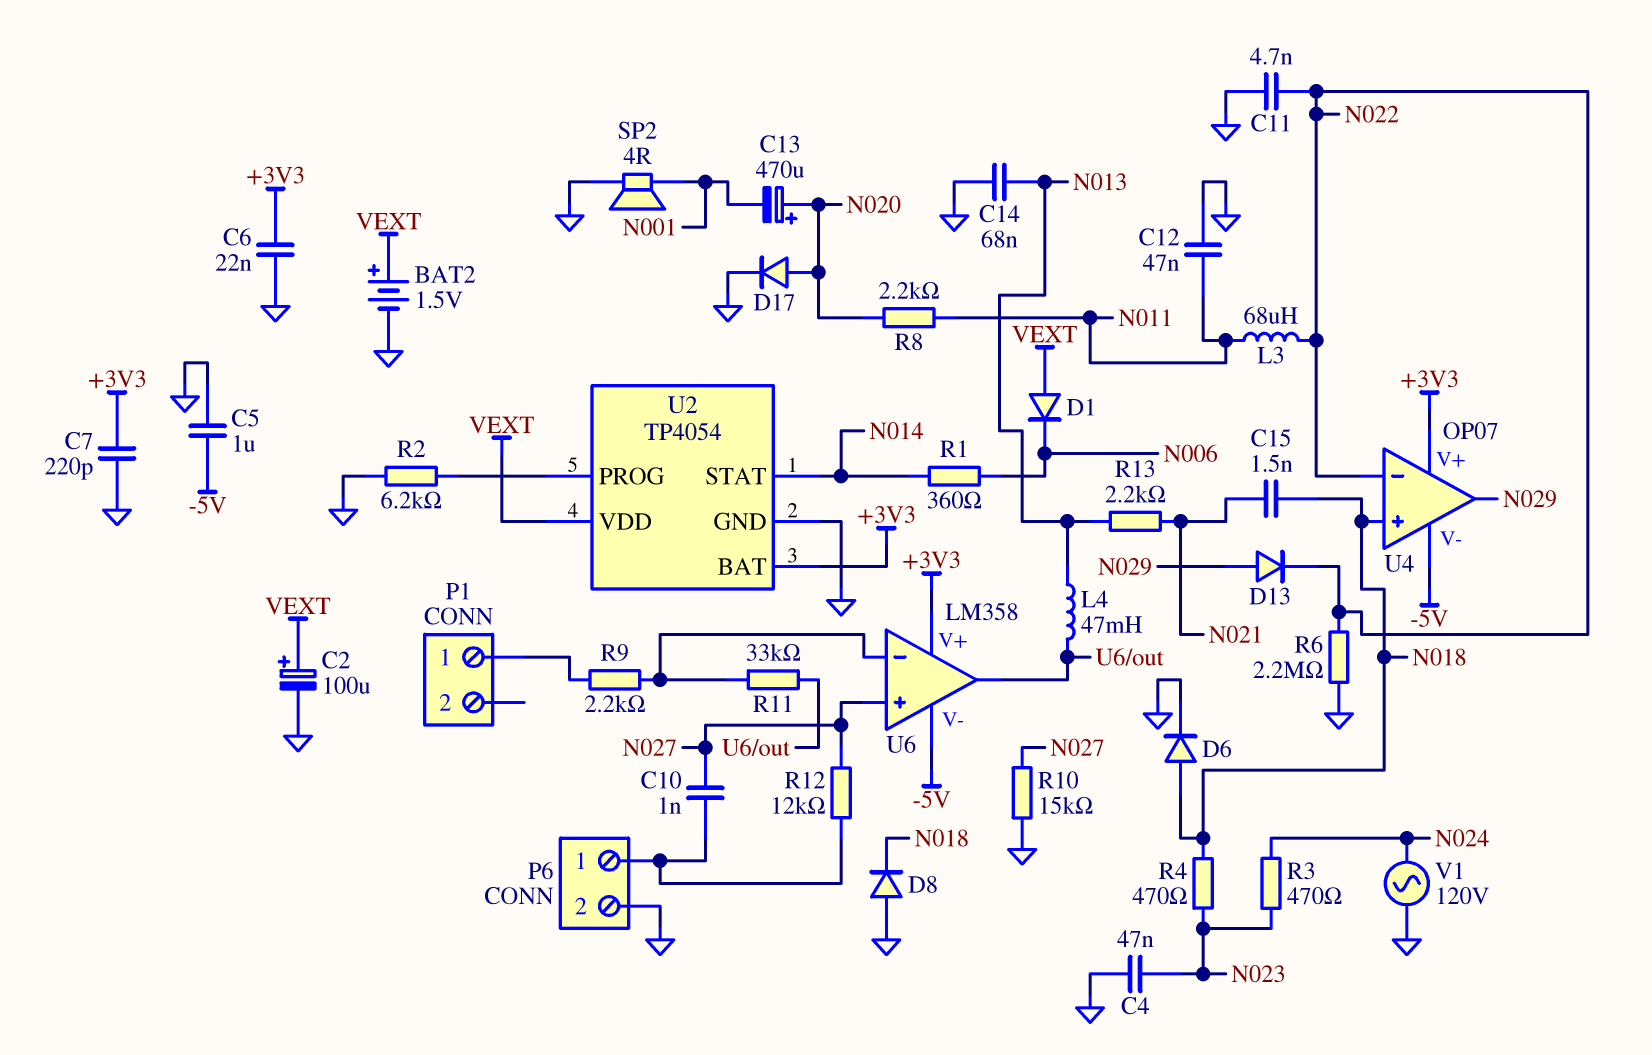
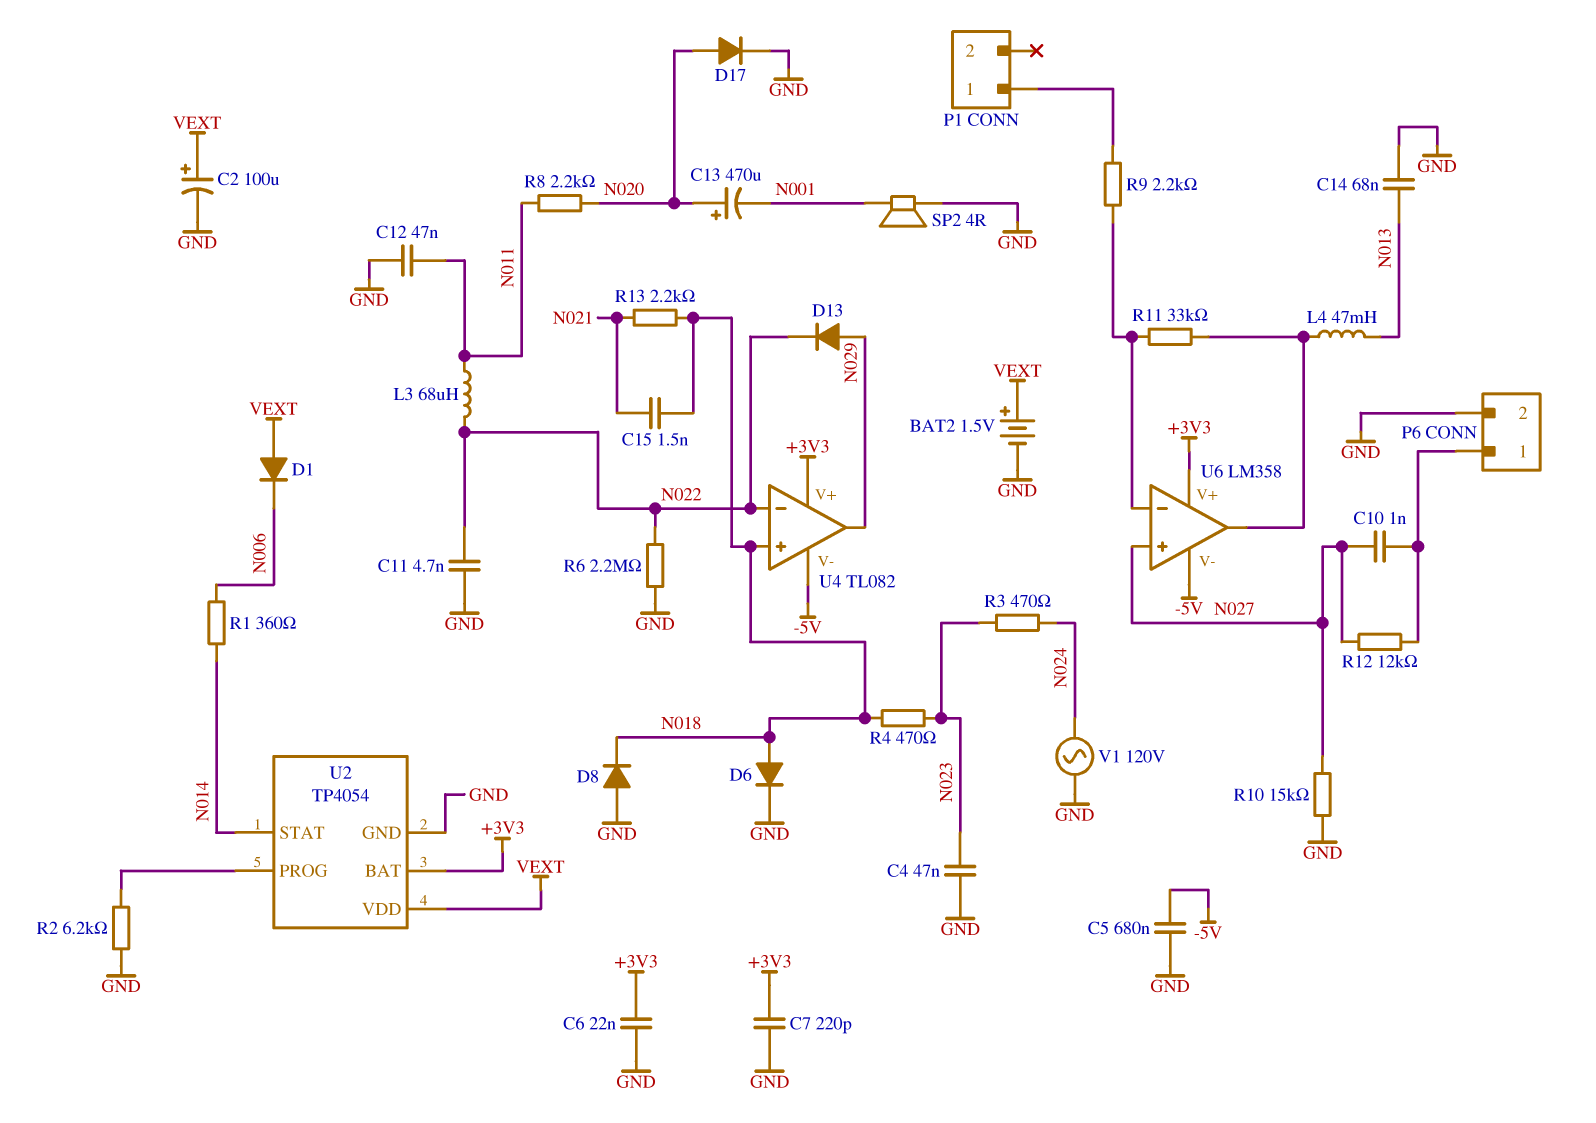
C5: 1uF (-5V, GND) -> 680nF (-5V, GND)
R13: 2.2k (N013, N021) -> 2.2k (N018, N021)
U4: OP07 -> TL082

